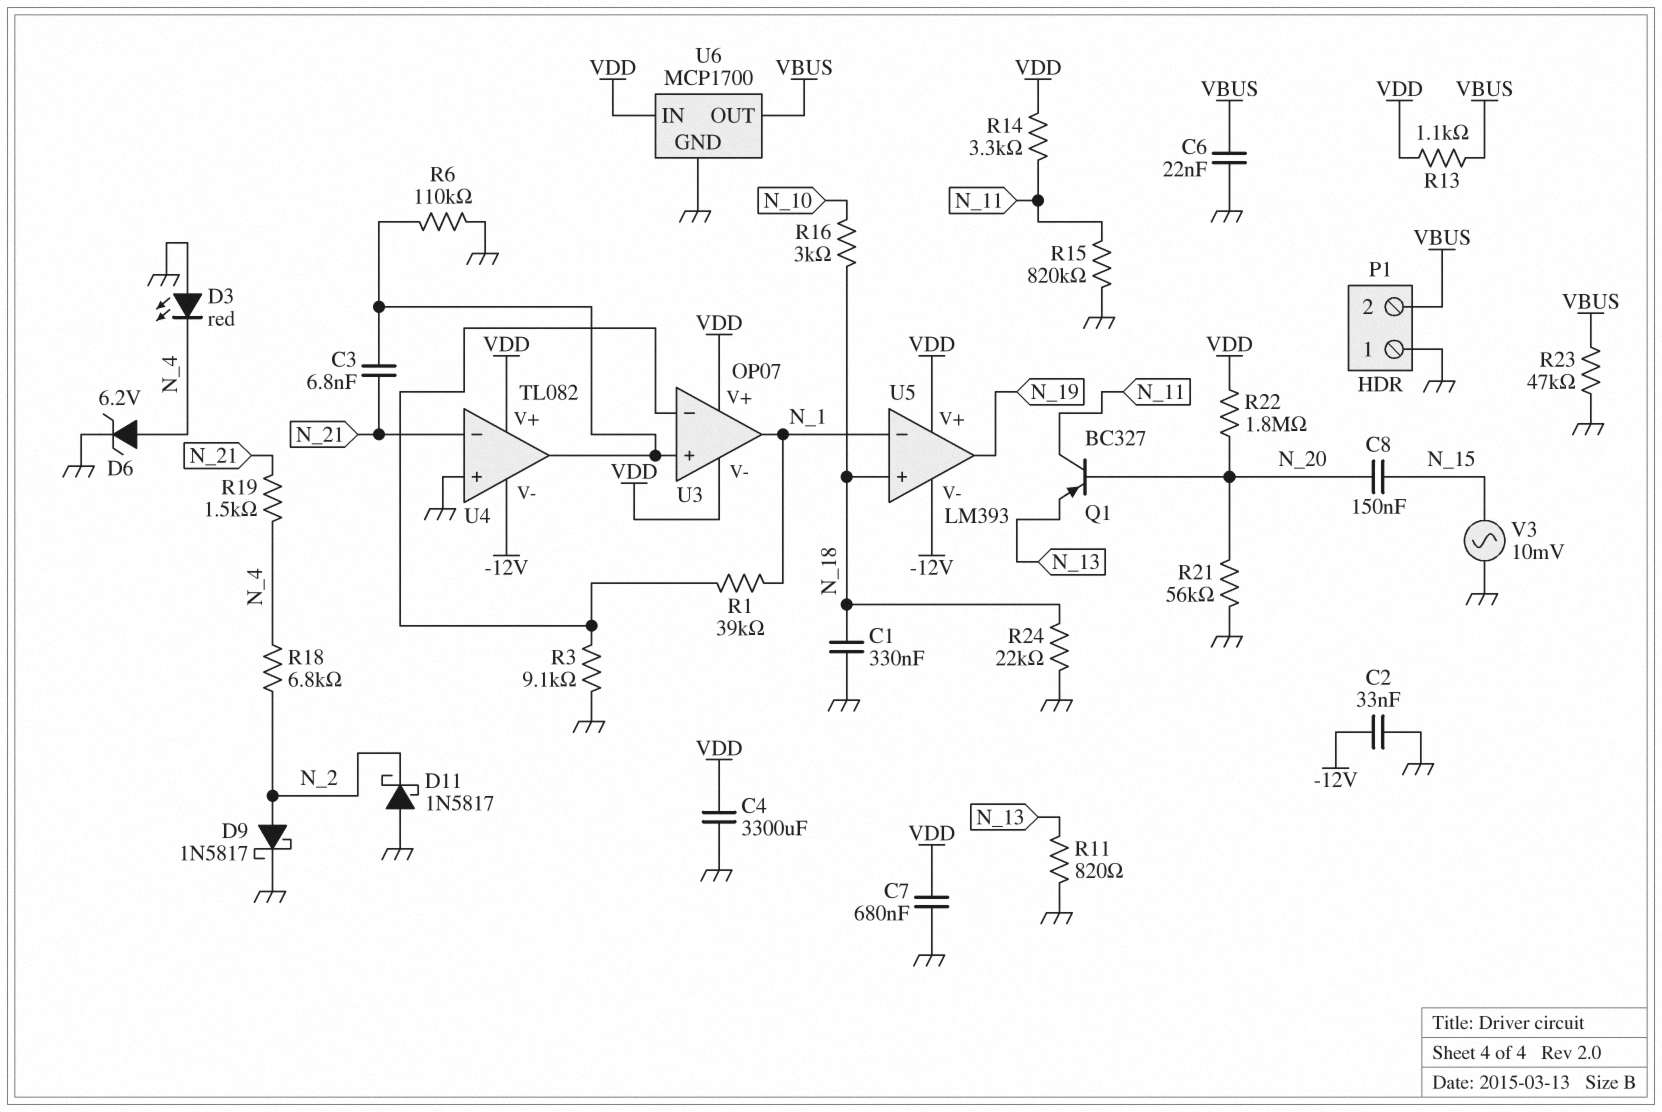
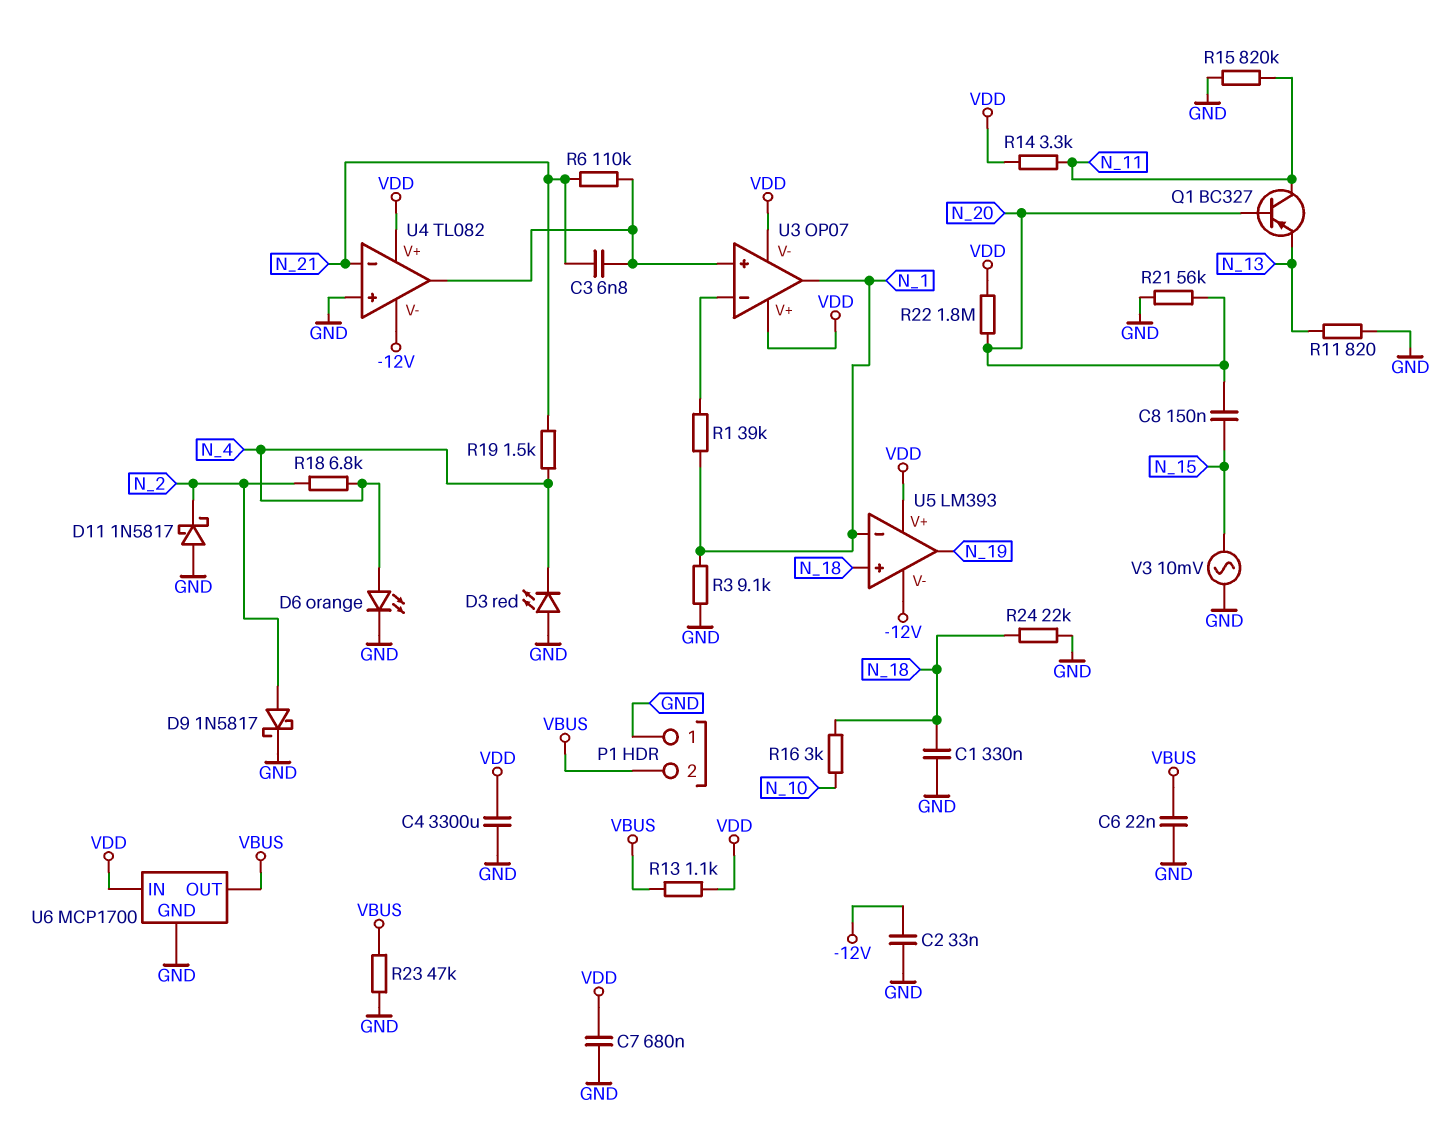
D6: zener 6.2V (A N_4, K GND) -> LED orange (A N_4, K GND)
R3: 9.1k (GND, U3/in-) -> 9.1k (GND, N_1)
R6: 110k (GND, U3/in+) -> 110k (N_21, U3/in+)

